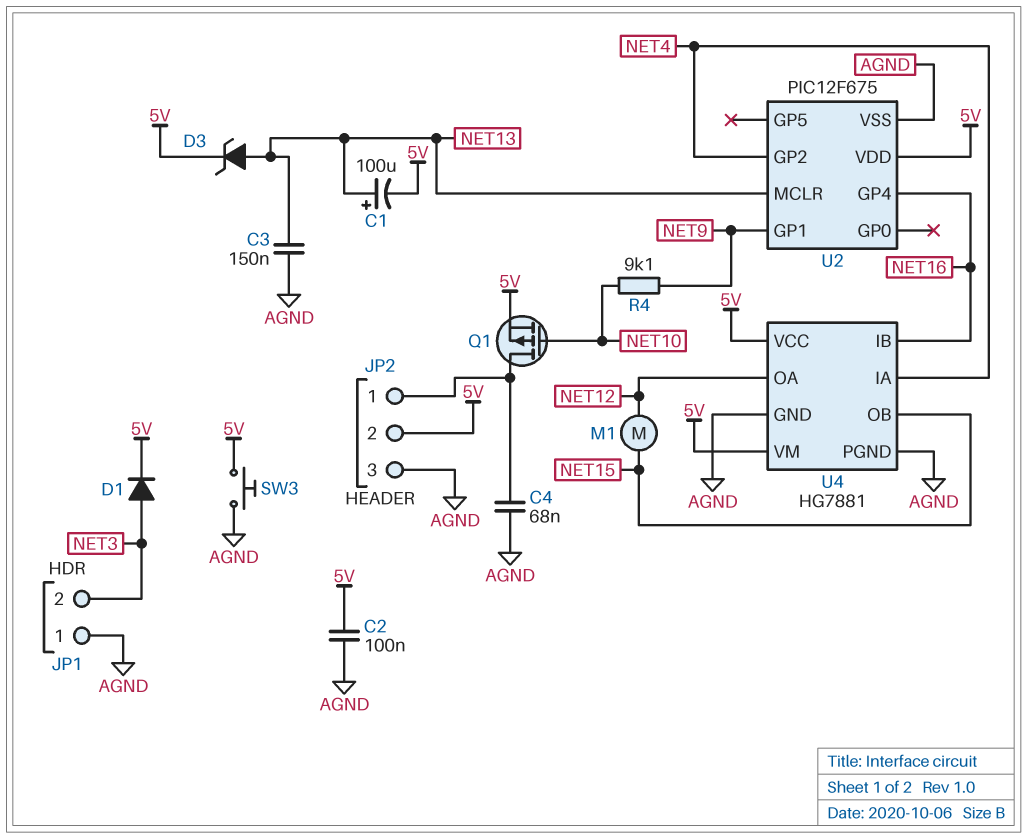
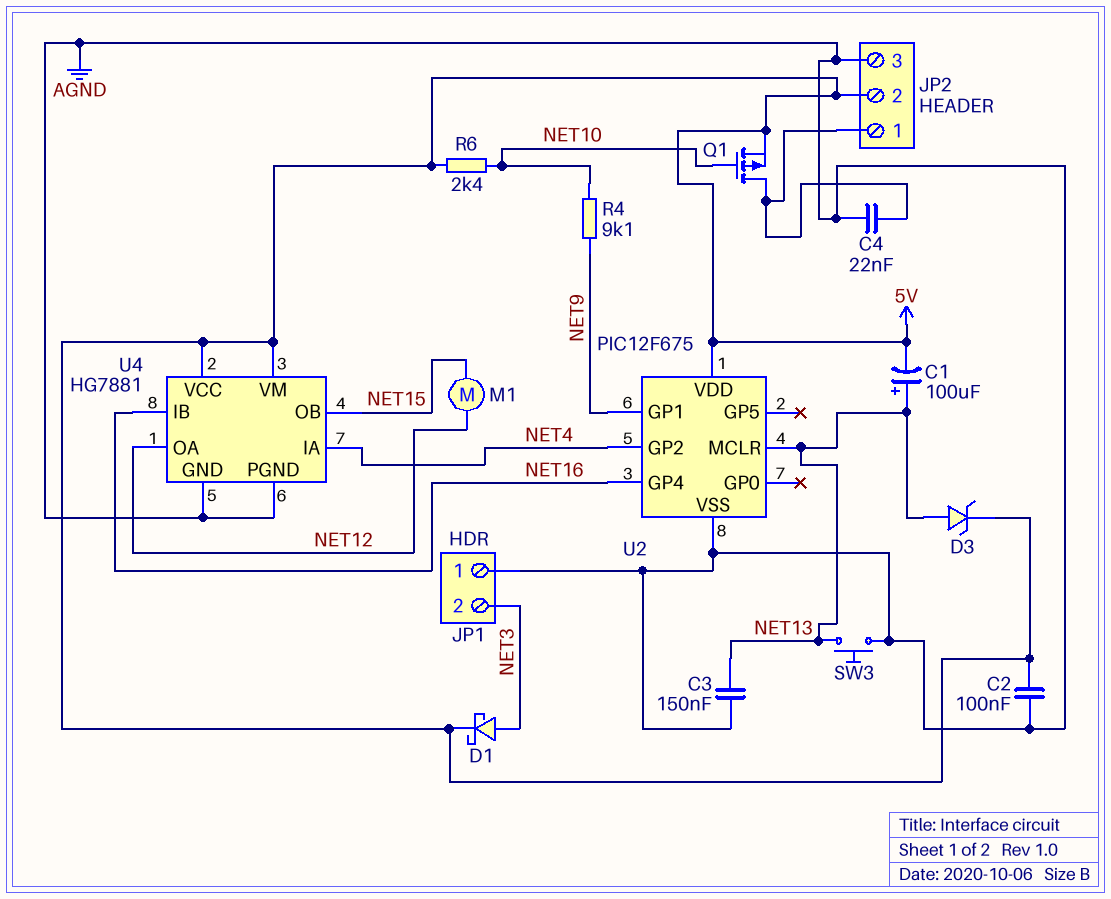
C4: 68nF (AGND, JP2/1) -> 22nF (AGND, JP2/1)
D1: diode (A NET3, K 5V) -> schottky (A NET3, K 5V)
R6: none -> 2.4k (5V, NET10)
SW3: button (5V, AGND) -> button (AGND, NET13)

